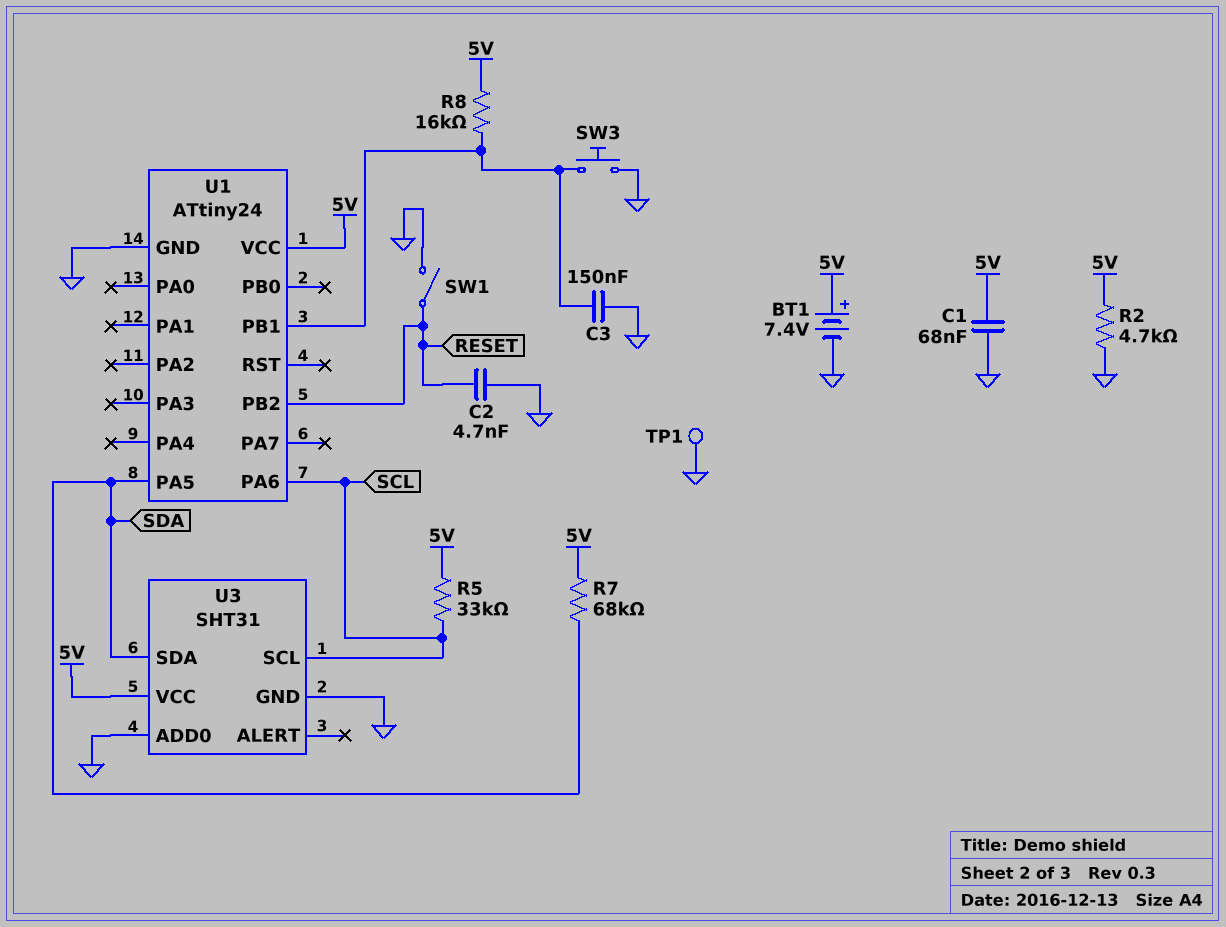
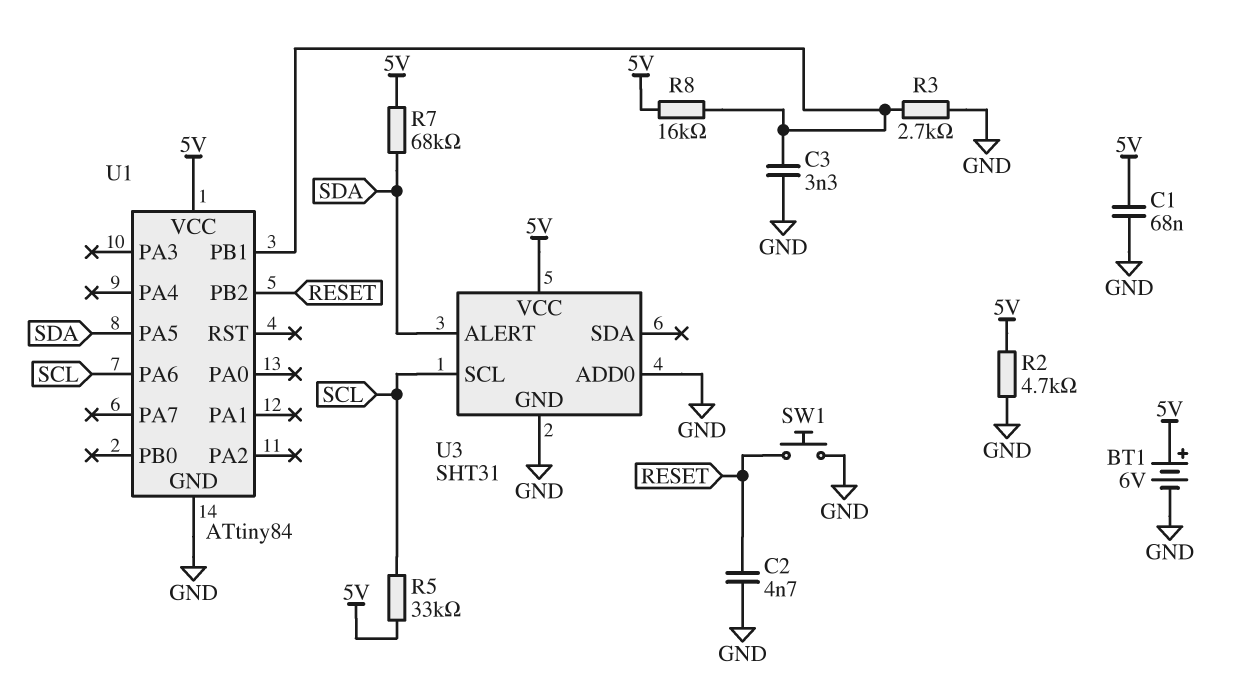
BT1: 7.4V (plus 5V, minus GND) -> 6V (plus 5V, minus GND)
C3: 150nF (GND, U1/PB1) -> 3.3nF (GND, U1/PB1)
R3: none -> 2.7k (GND, U1/PB1)
SW1: switch (GND, RESET) -> button (GND, RESET)
SW3: button (GND, U1/PB1) -> none
TP1: test point (GND) -> none
U1: ATtiny24 -> ATtiny84
U3 pin ALERT: none -> SDA
U3 pin SDA: SDA -> none

